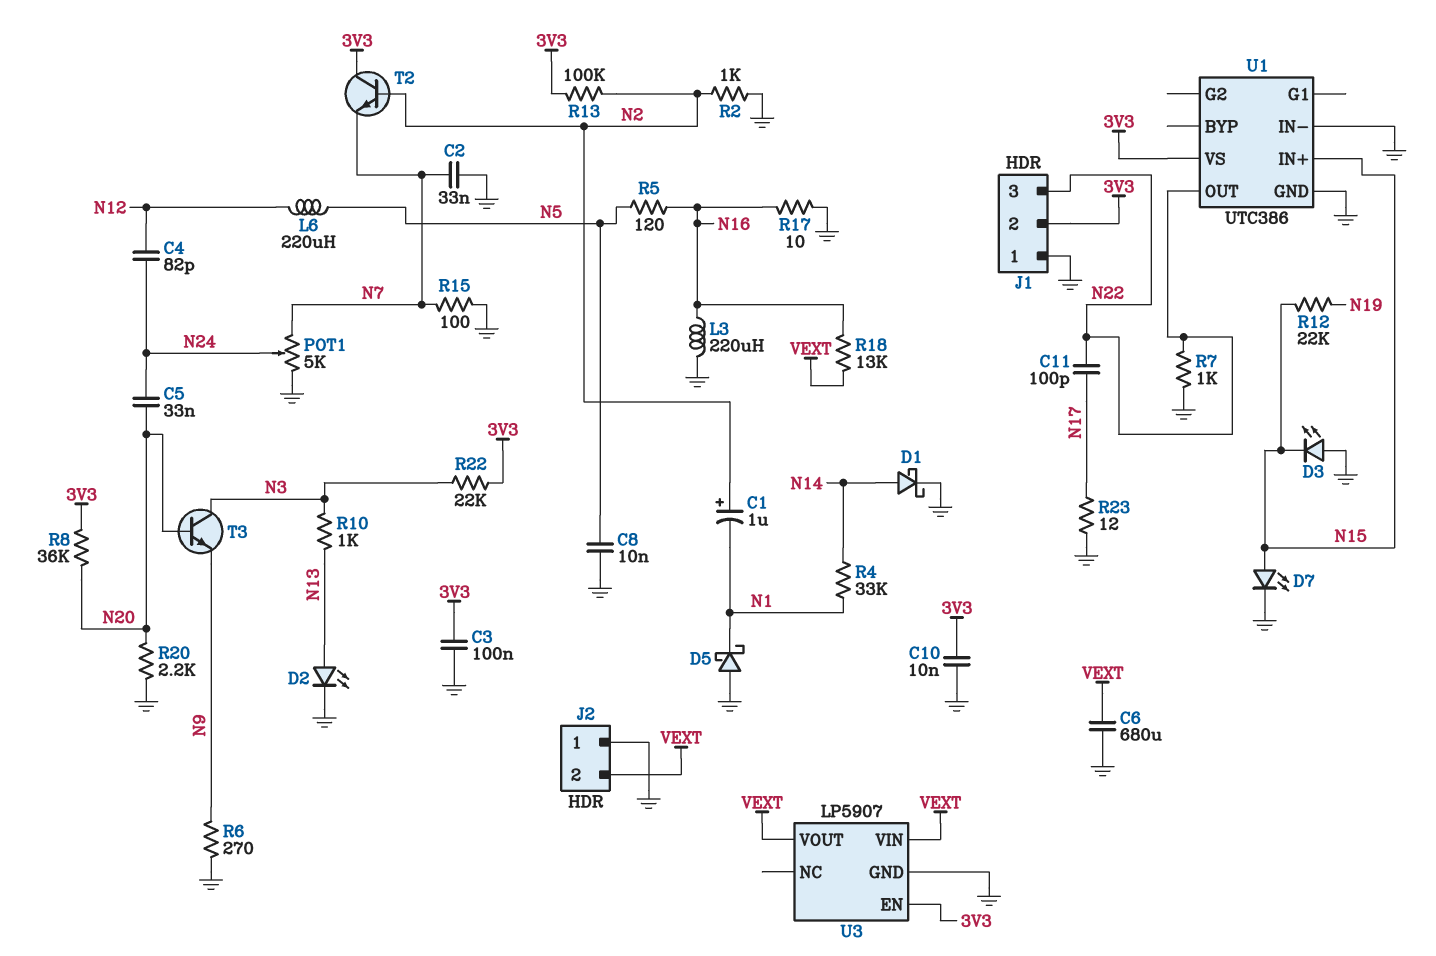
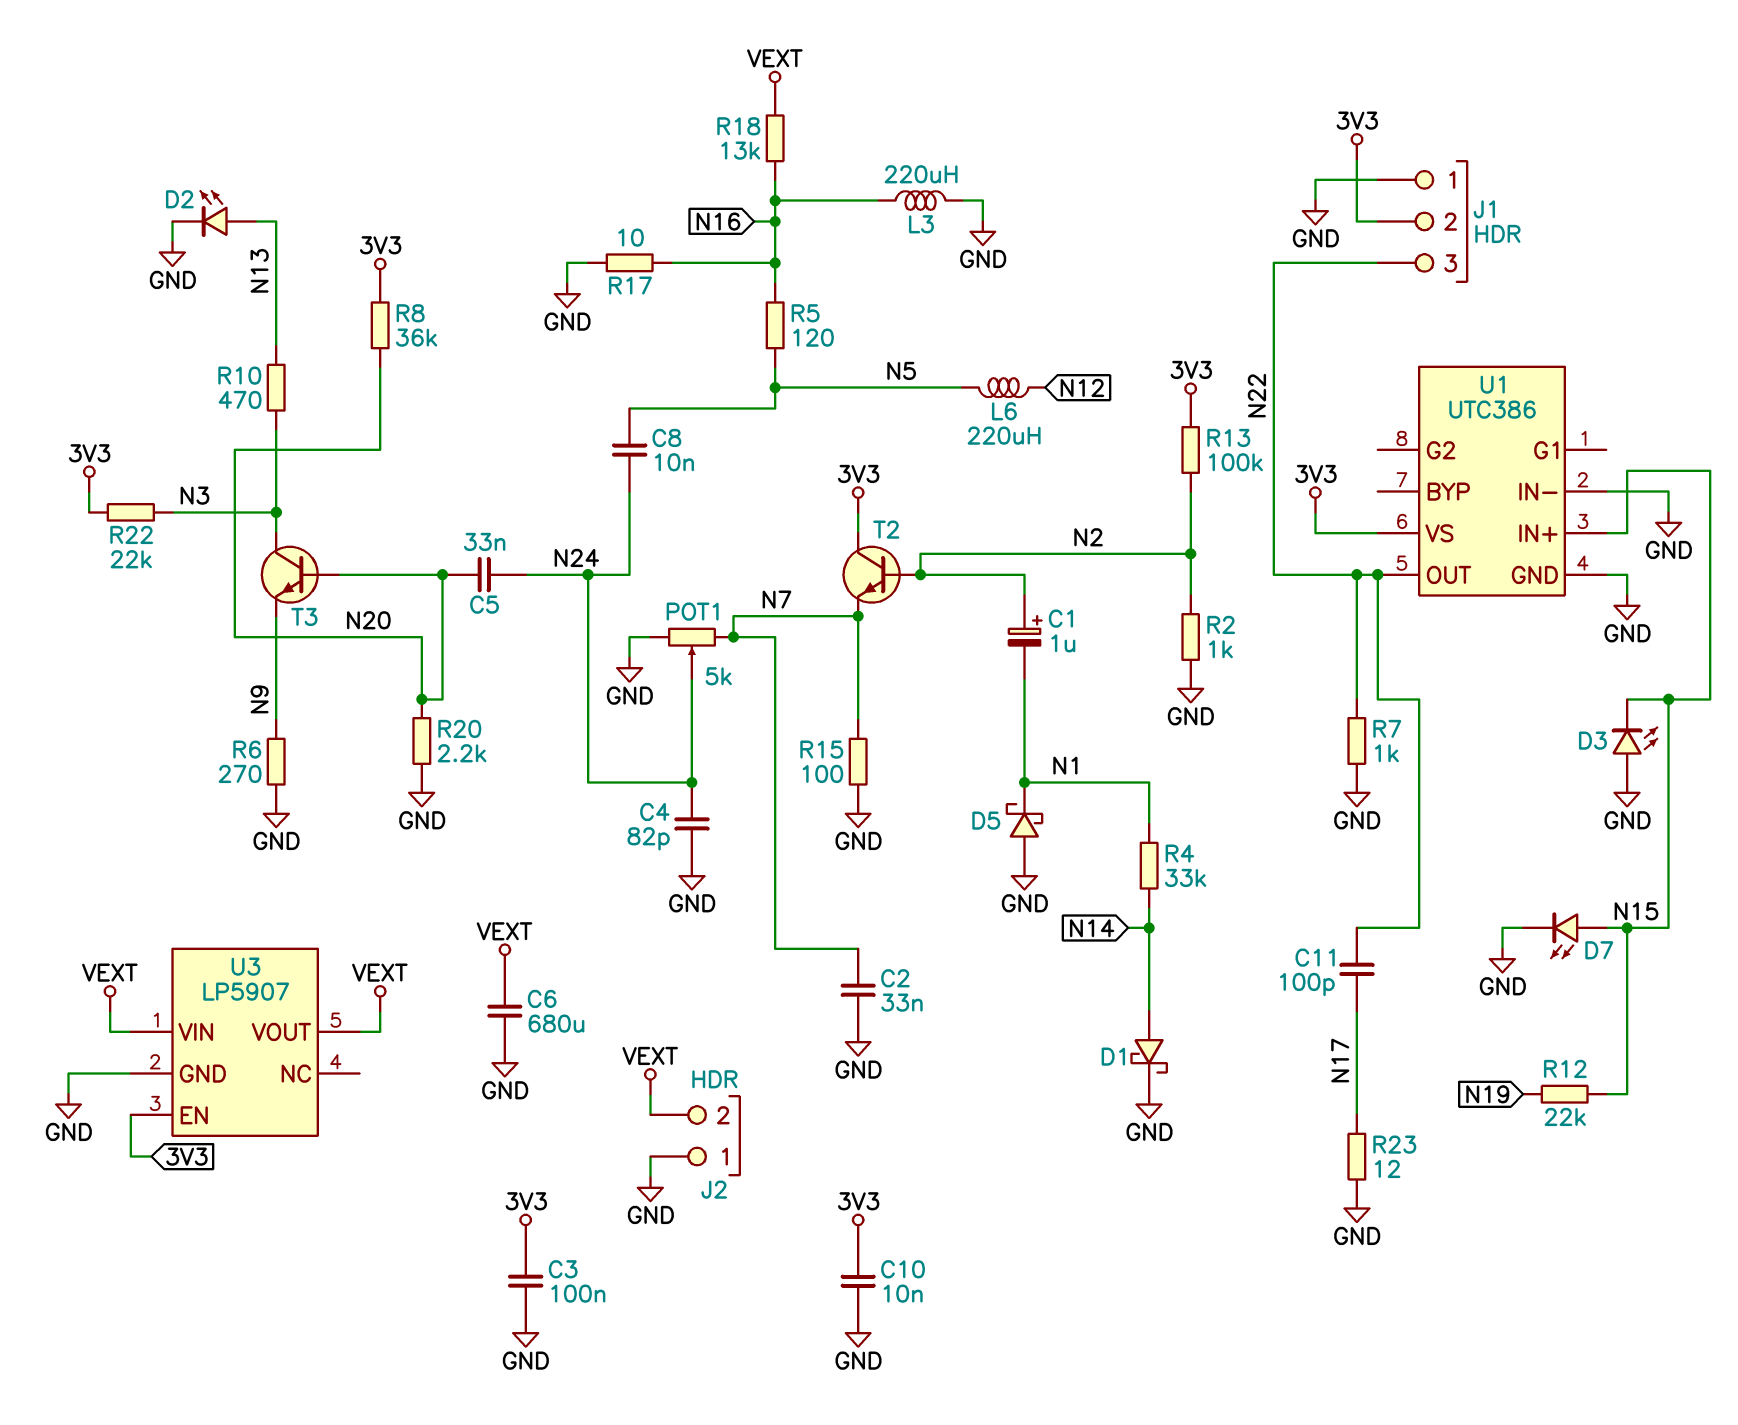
C4: 82pF (N12, N24) -> 82pF (GND, N24)
C8: 10nF (GND, N5) -> 10nF (N5, N24)
R10: 1k (N3, N13) -> 470 (N3, N13)

